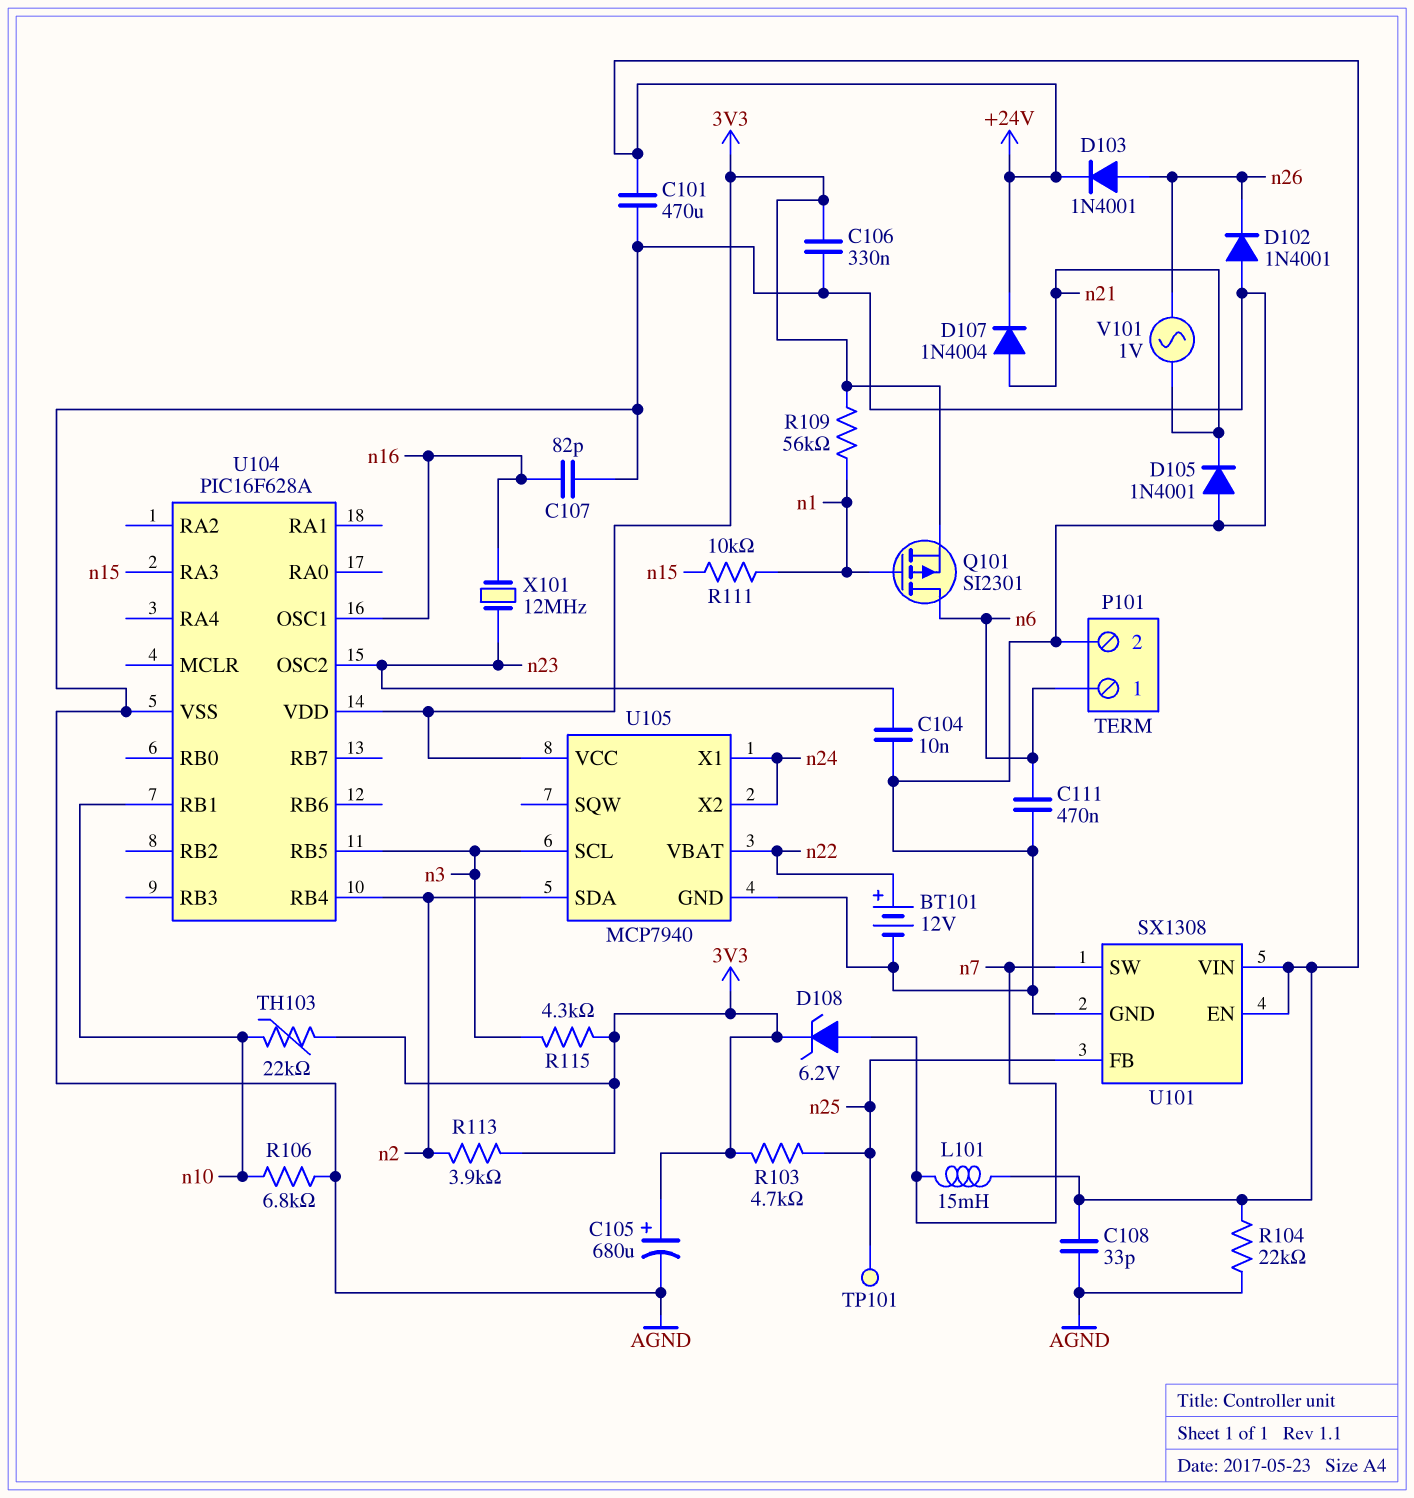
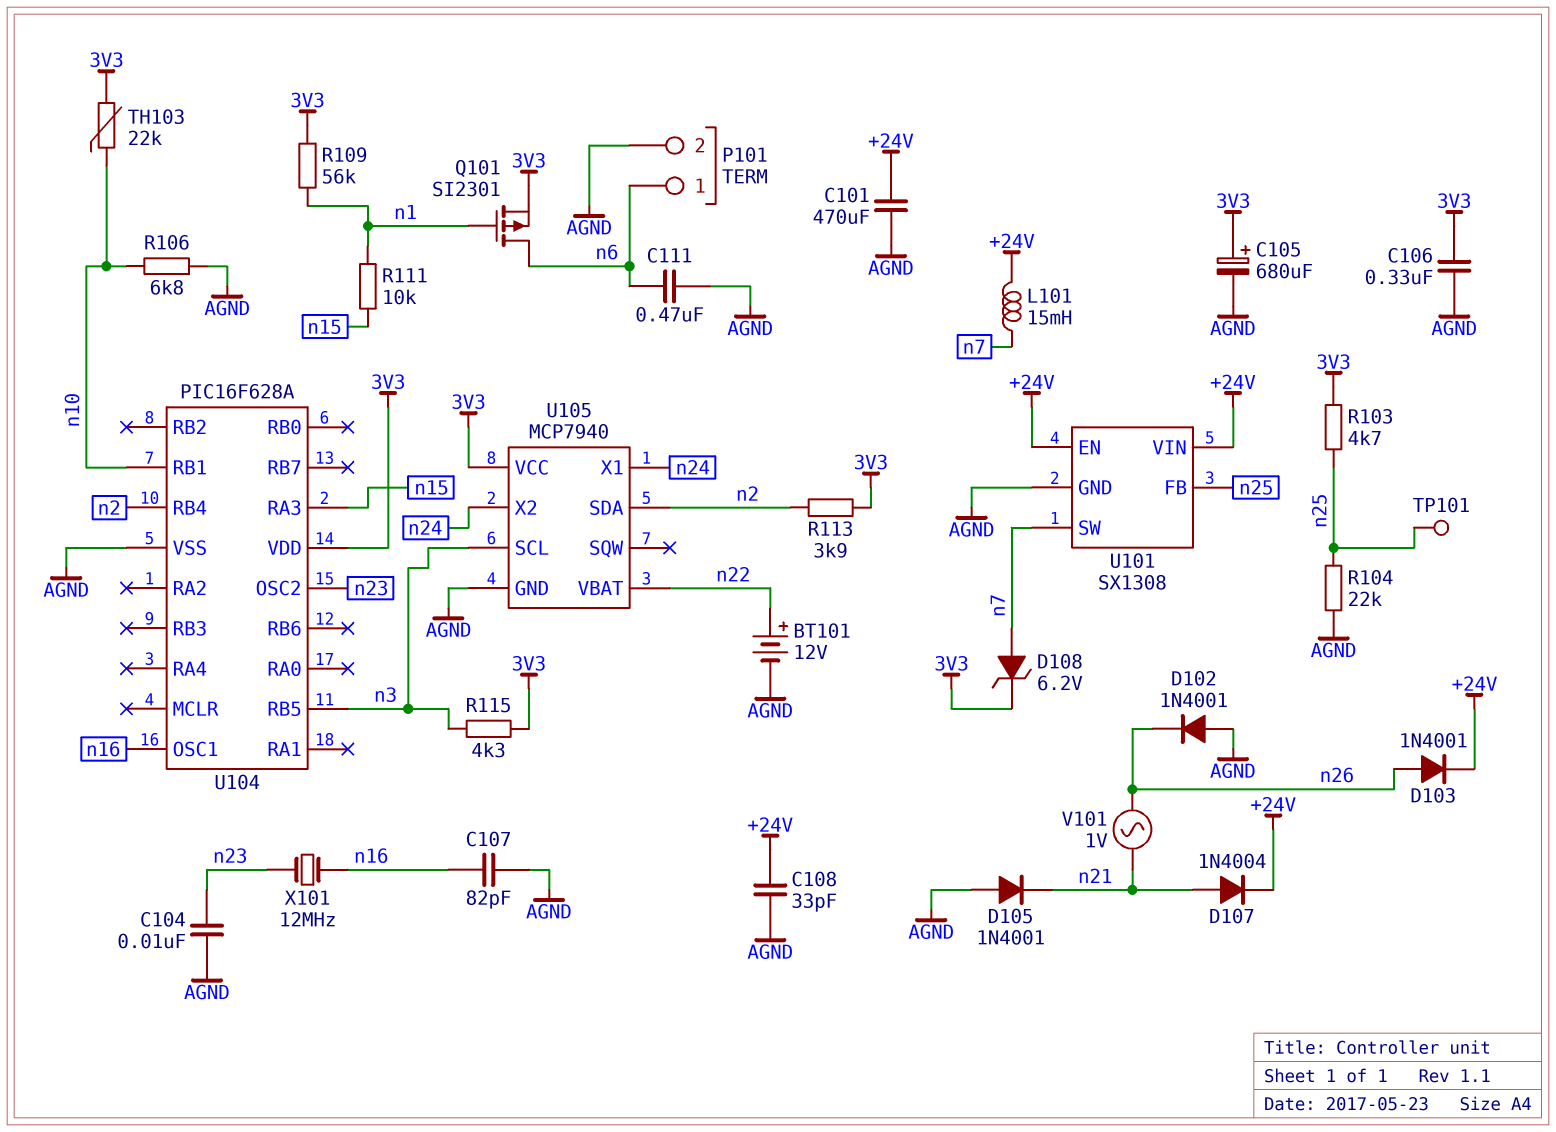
R104: 22k (+24V, AGND) -> 22k (AGND, n25)

